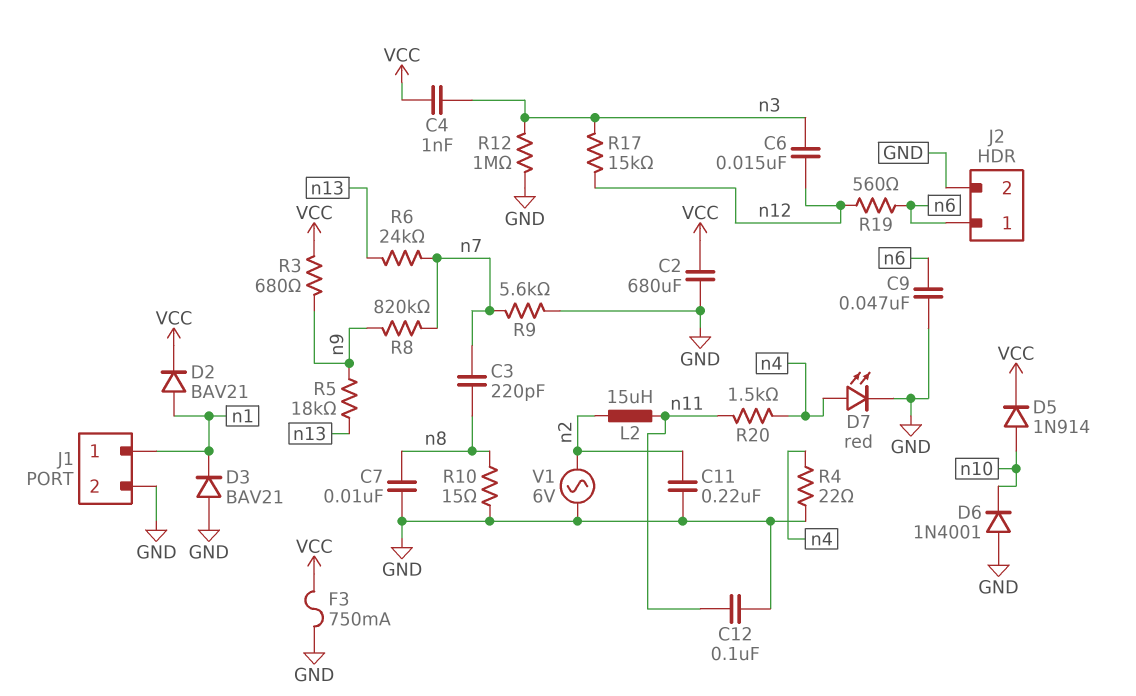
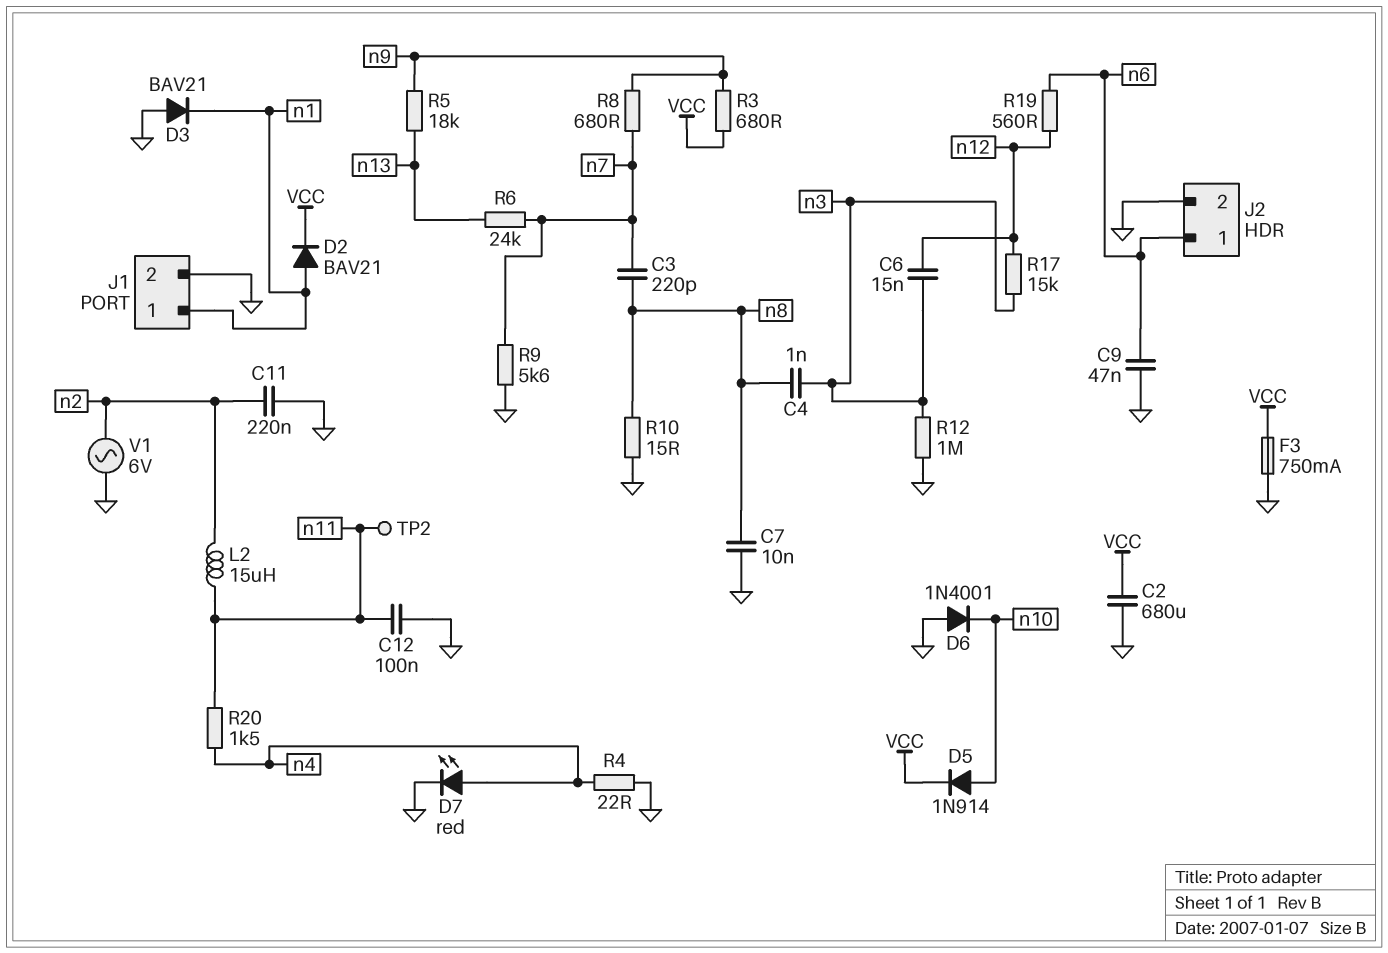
C4: 1nF (VCC, n3) -> 1nF (n3, n8)
R8: 820k (n7, n9) -> 680 (n7, n9)
TP2: none -> test point (n11)

